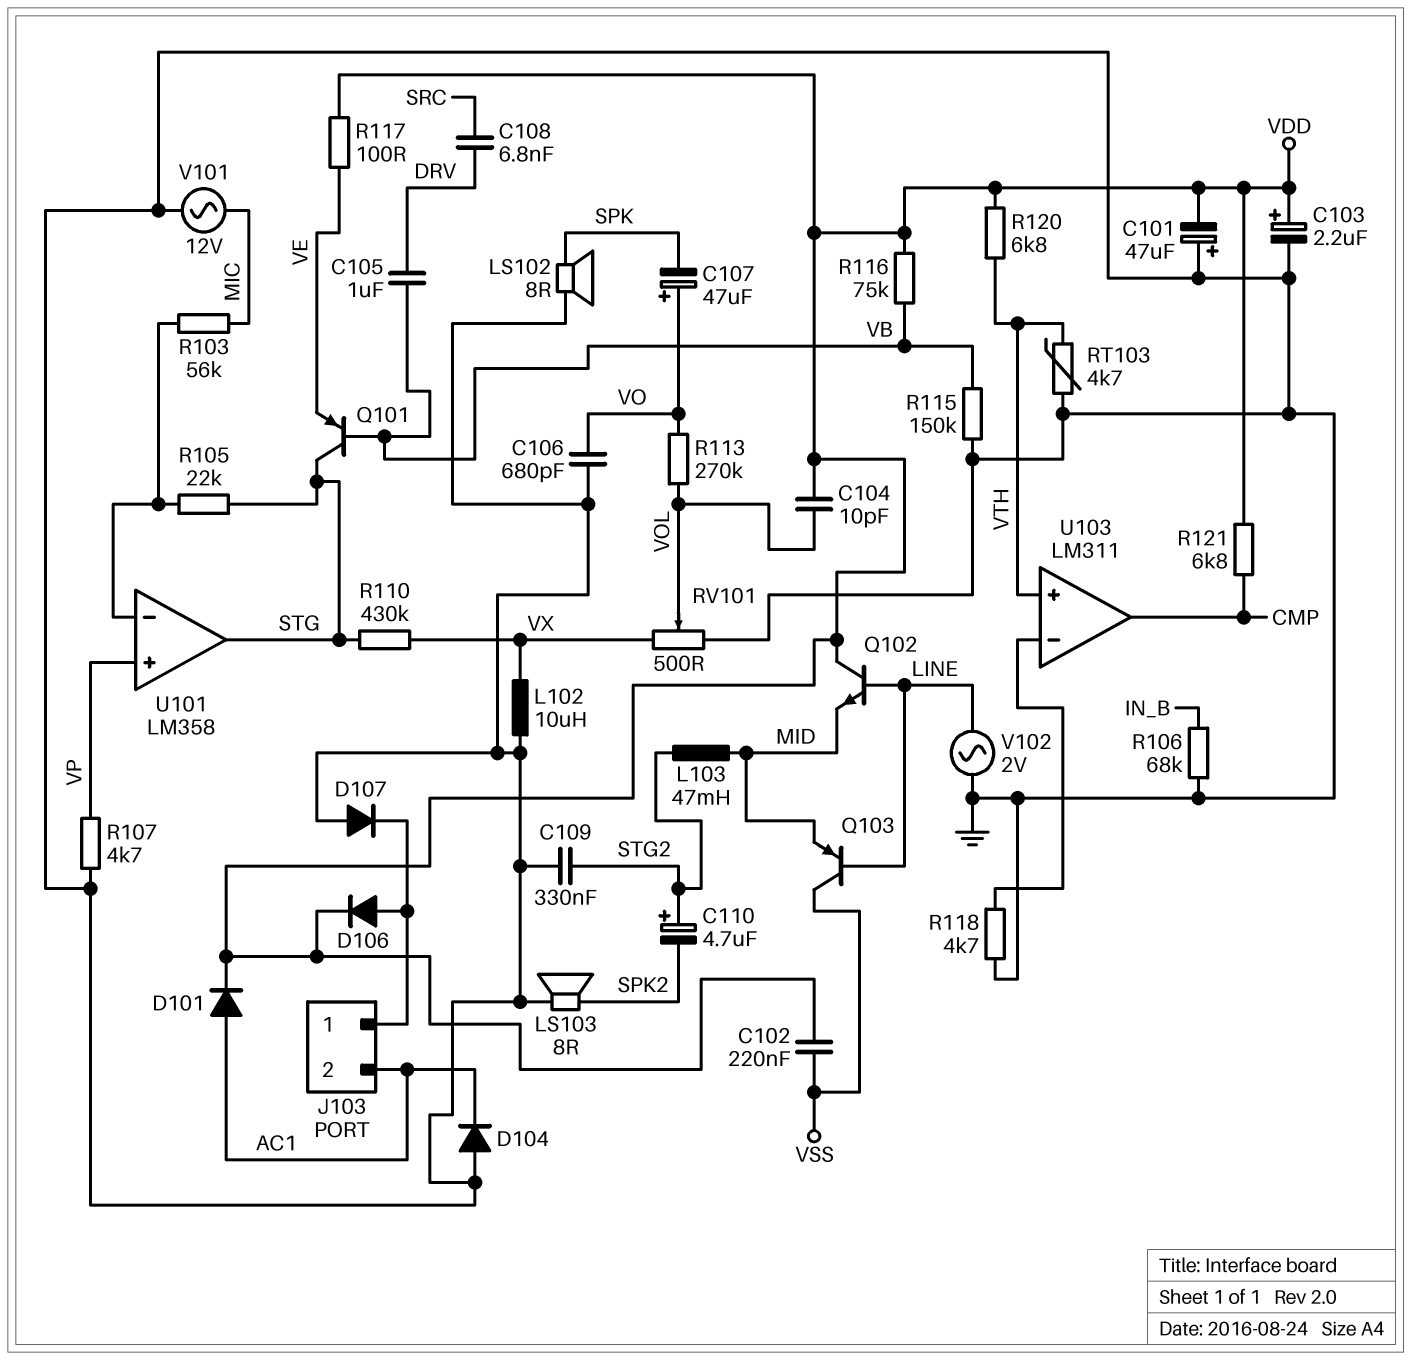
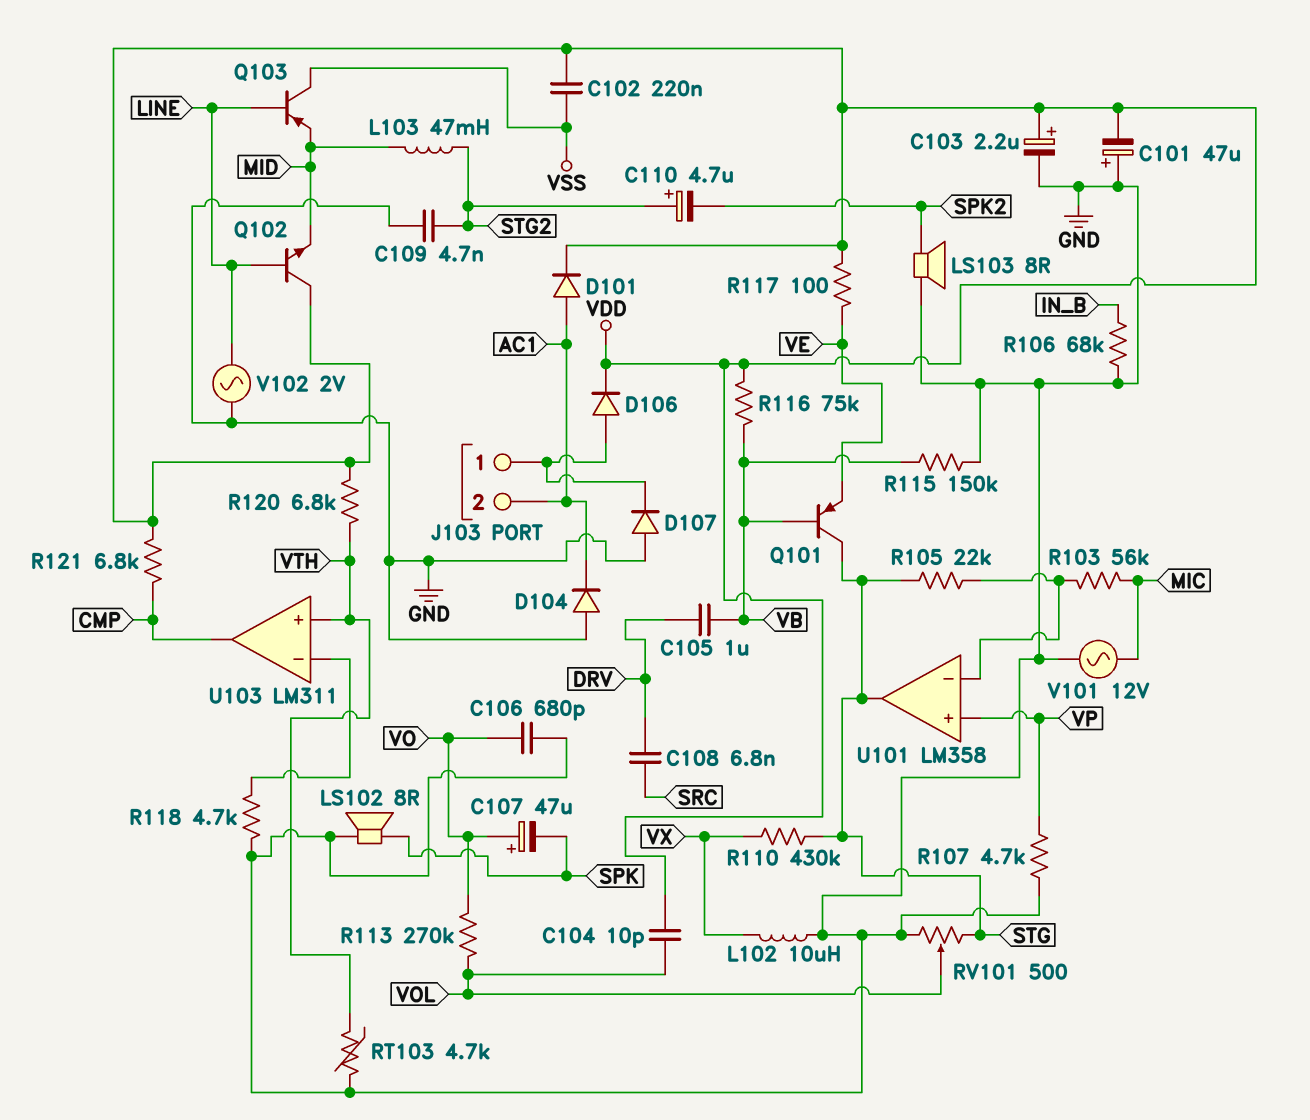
C109: 330nF (GND, STG2) -> 4.7nF (GND, STG2)
RV101: 500 (GND, VX, wiper VOL) -> 500 (GND, STG, wiper VOL)

